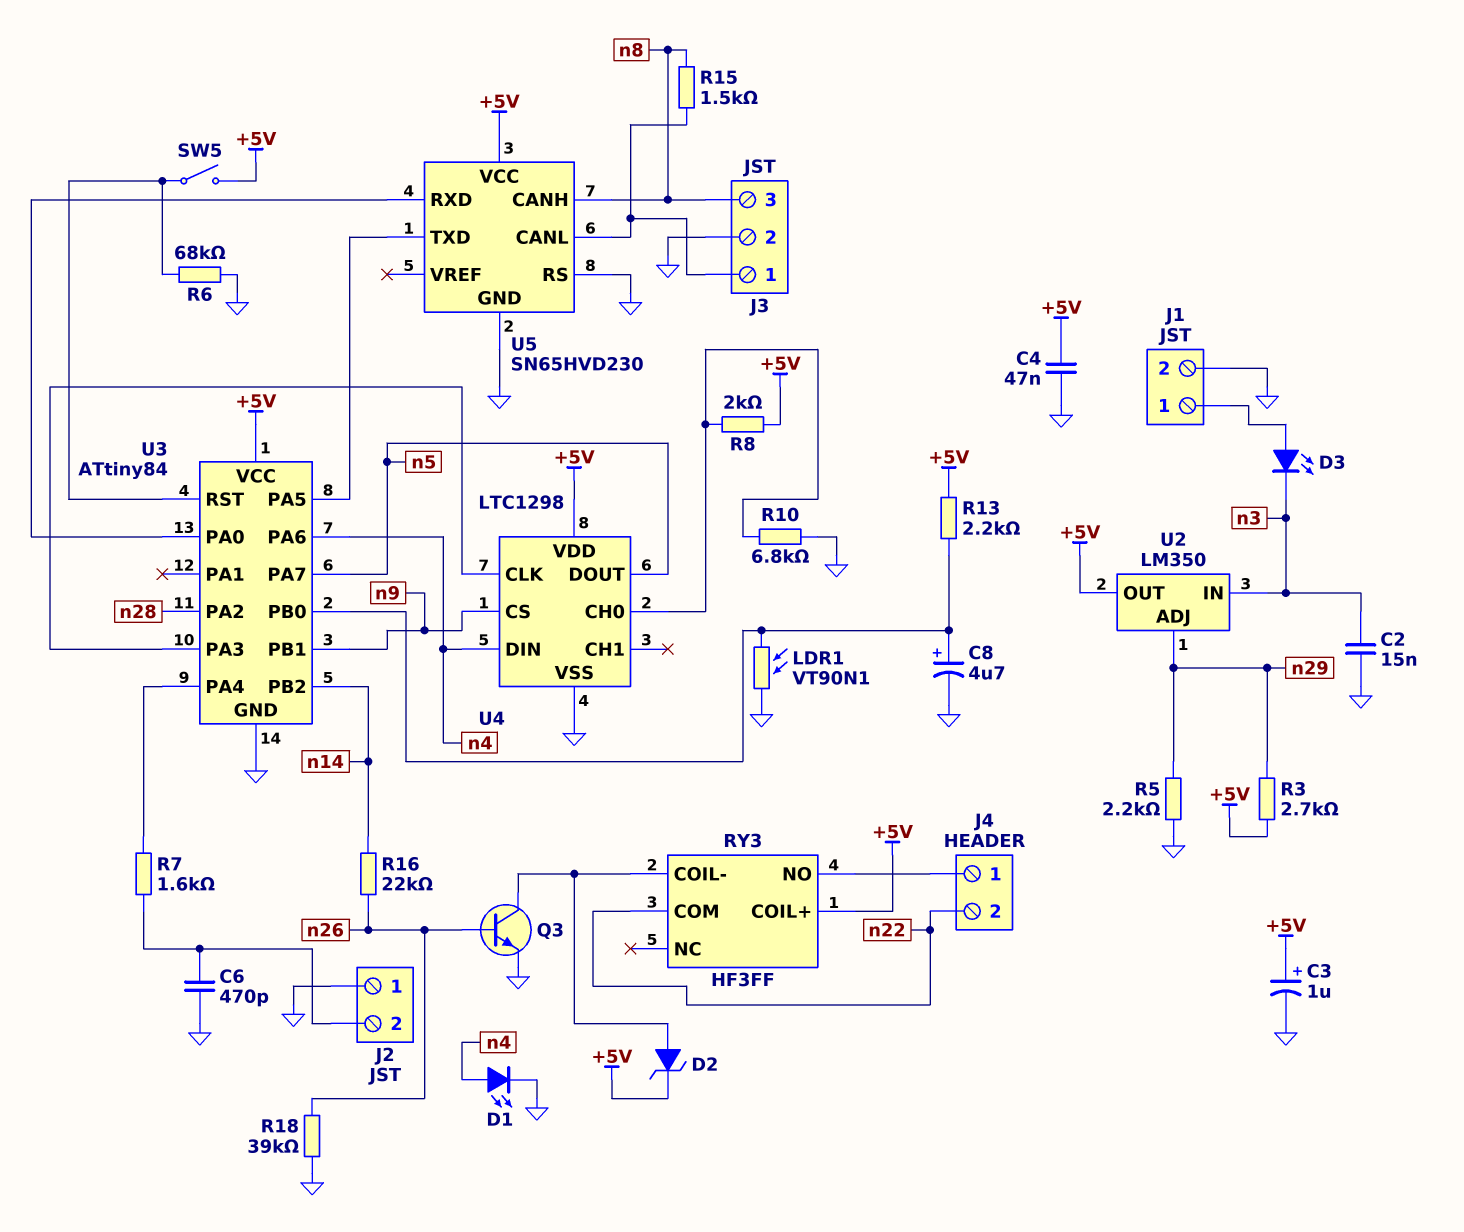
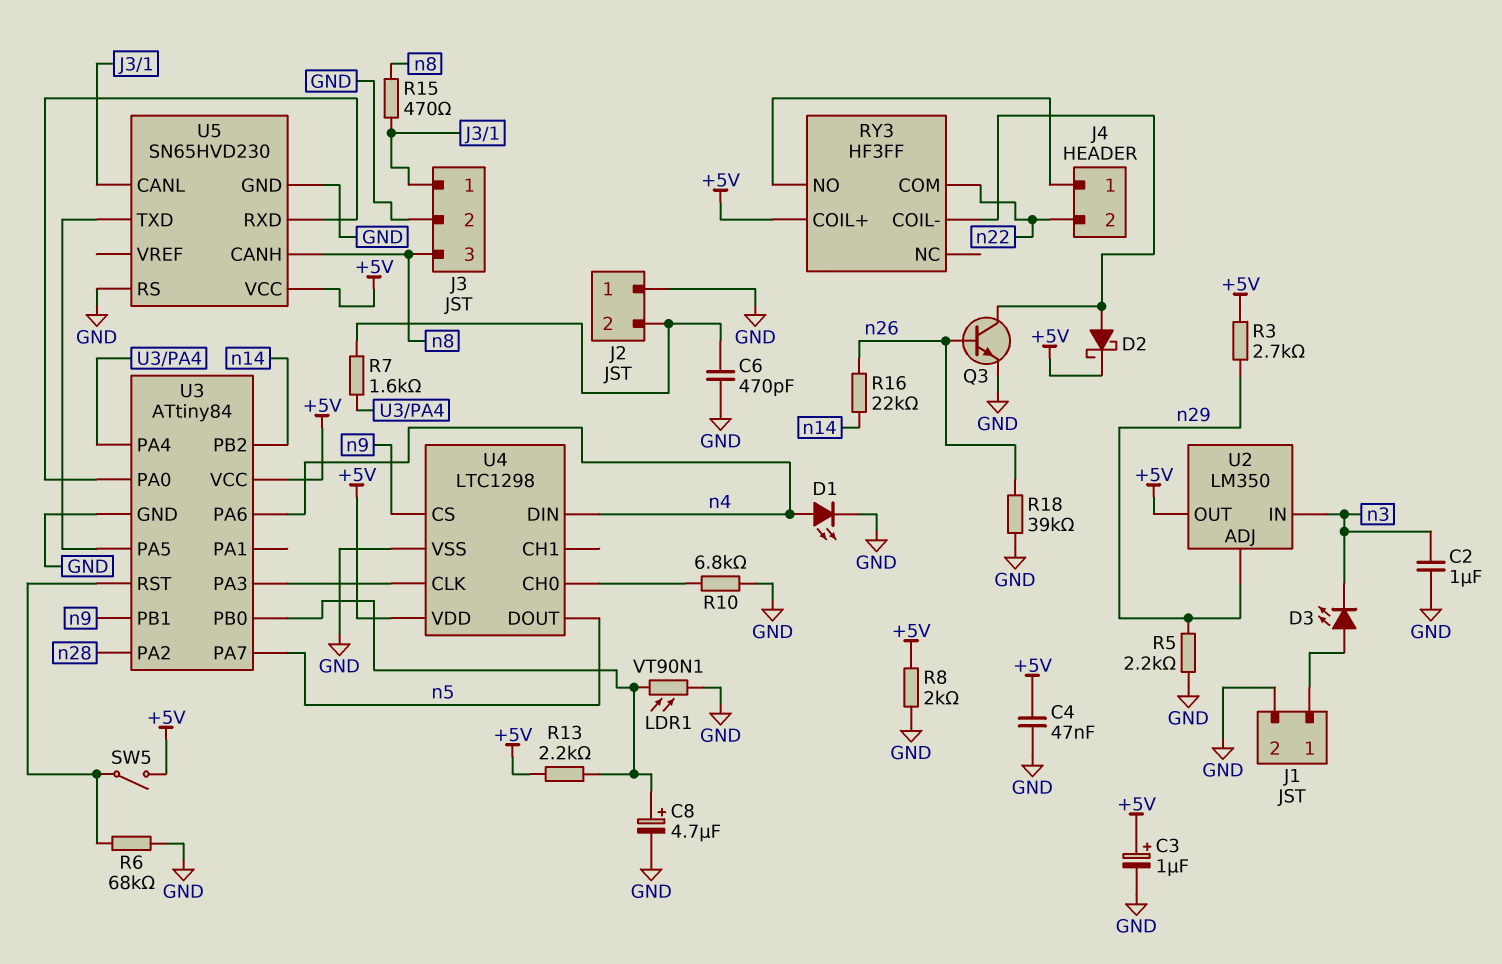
C2: 15nF (GND, n3) -> 1uF (GND, n3)
D2: zener (A RY3/COIL-, K +5V) -> schottky (A RY3/COIL-, K +5V)
R8: 2k (+5V, U4/CH0) -> 2k (+5V, GND)
R15: 1.5k (J3/1, n8) -> 470 (J3/1, n8)

